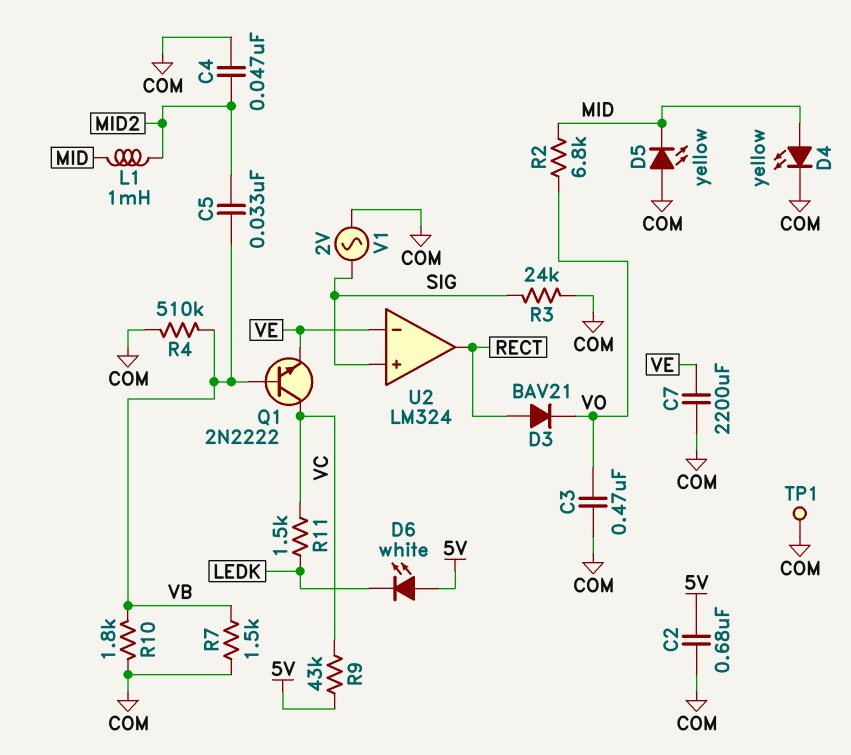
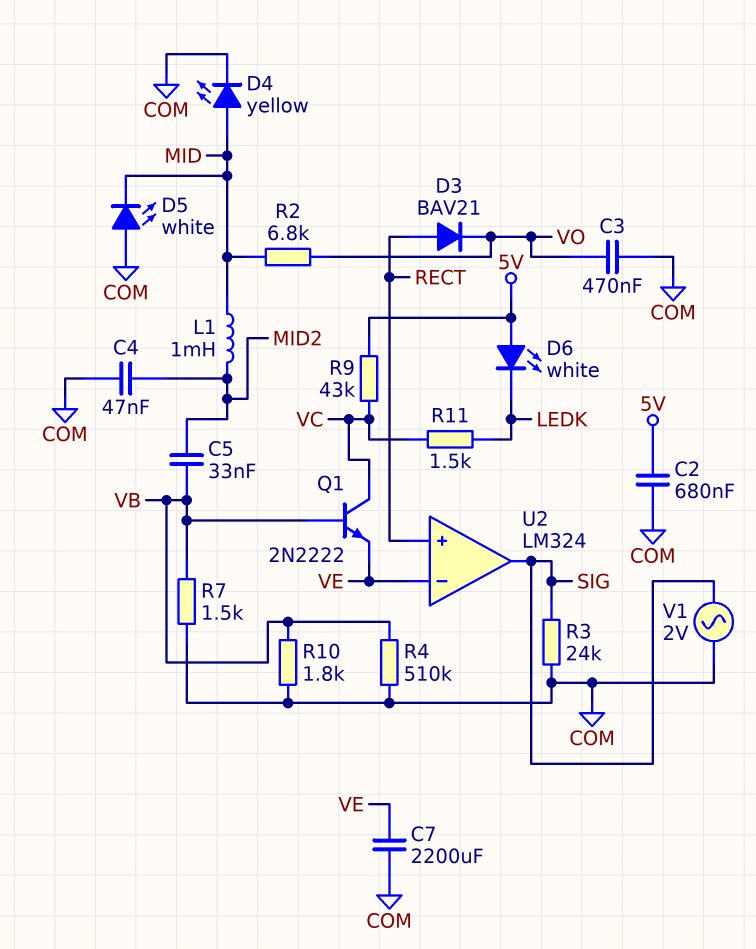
D5: LED yellow (A COM, K MID) -> LED white (A COM, K MID)
TP1: test point (COM) -> none
U2 pin in+: SIG -> RECT
U2 pin out: RECT -> SIG

